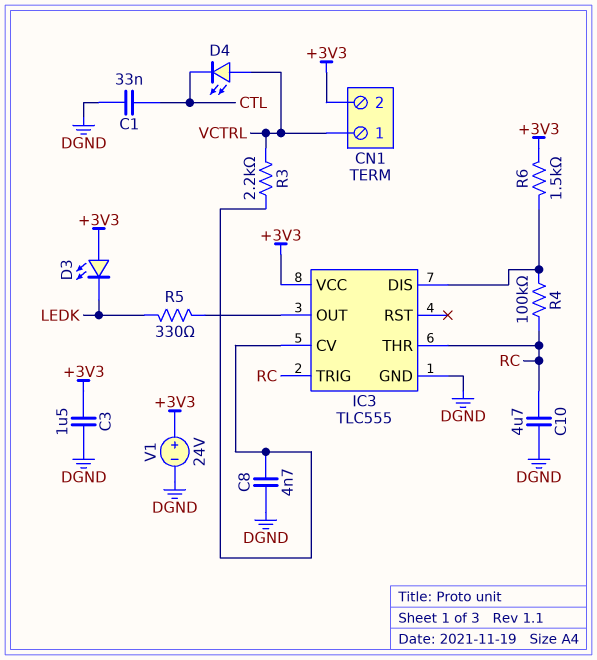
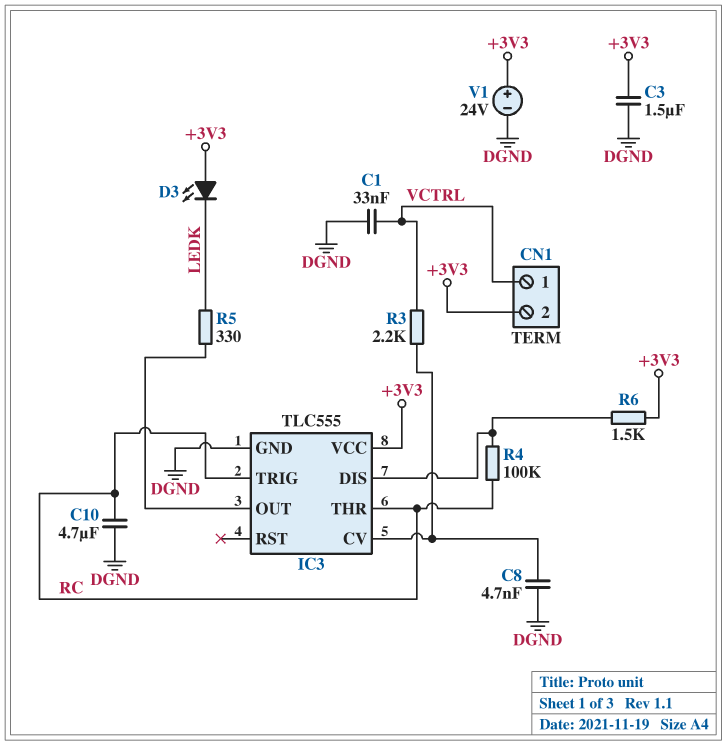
C1: 33nF (CTL, DGND) -> 33nF (DGND, VCTRL)
D4: LED (A VCTRL, K CTL) -> none

